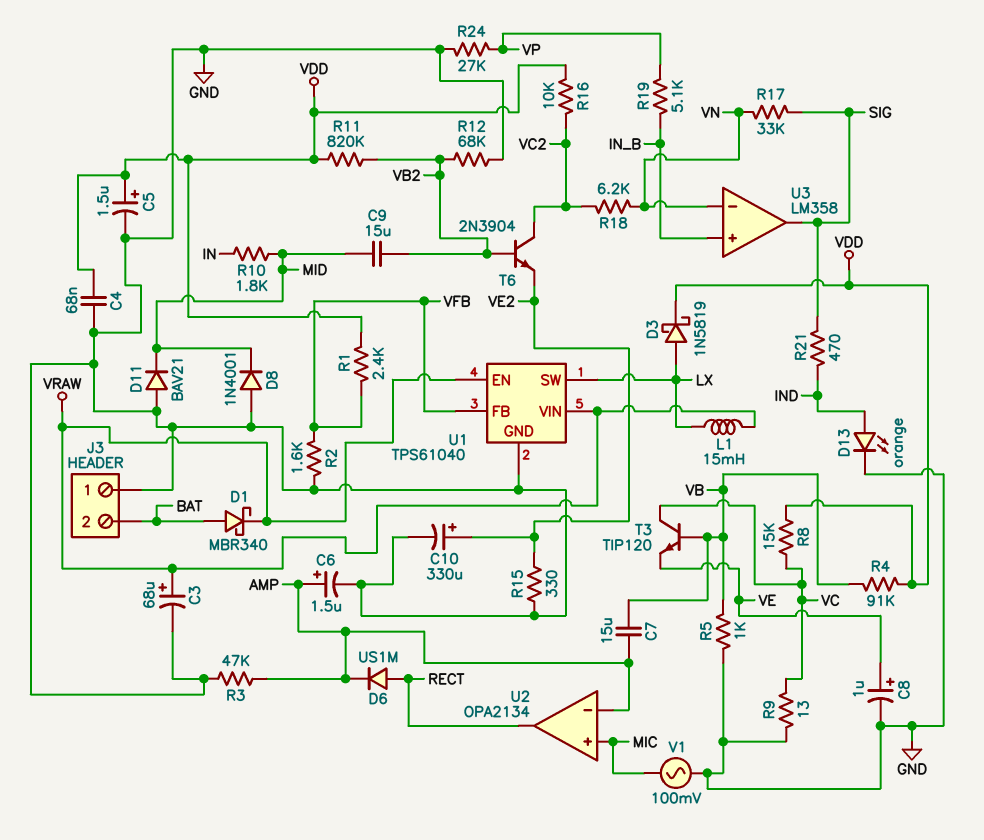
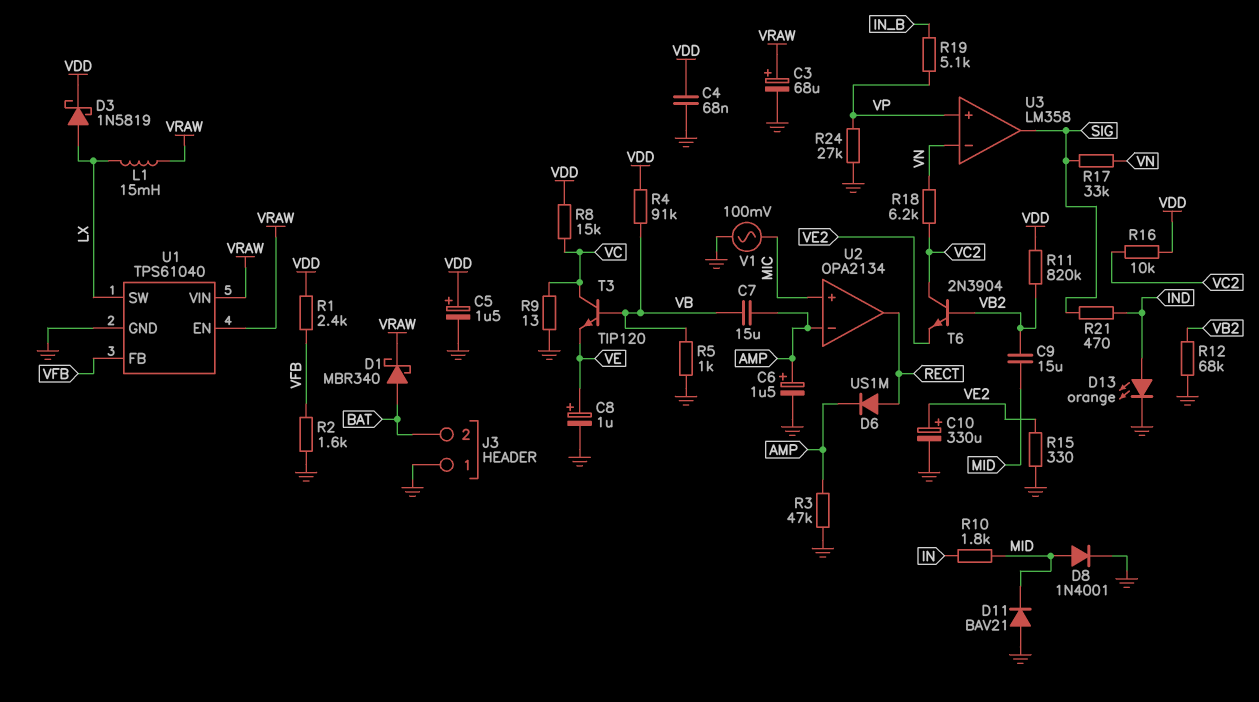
D8: diode 1N4001 (A GND, K MID) -> diode 1N4001 (A MID, K GND)
U3 pin in+: IN_B -> VP

